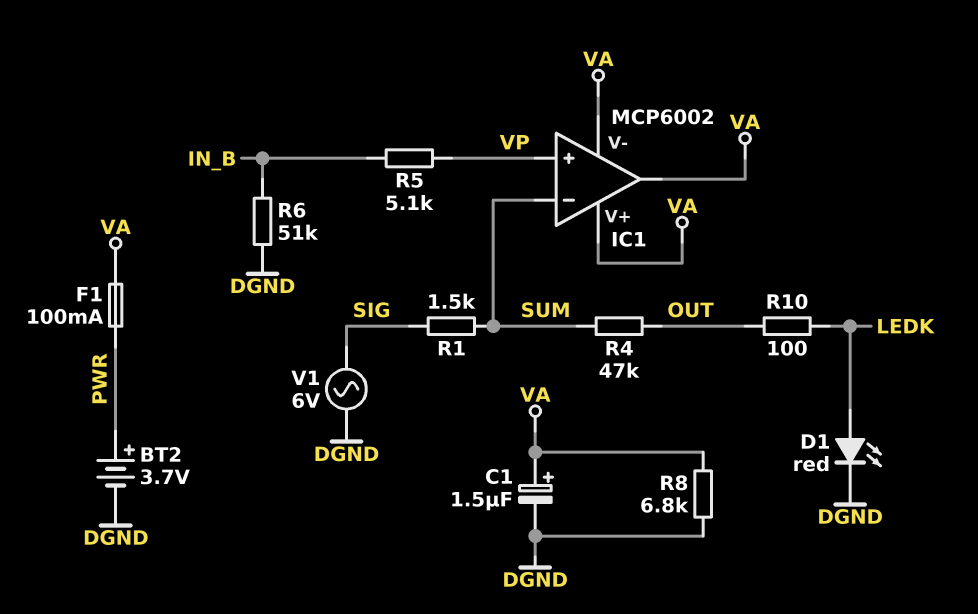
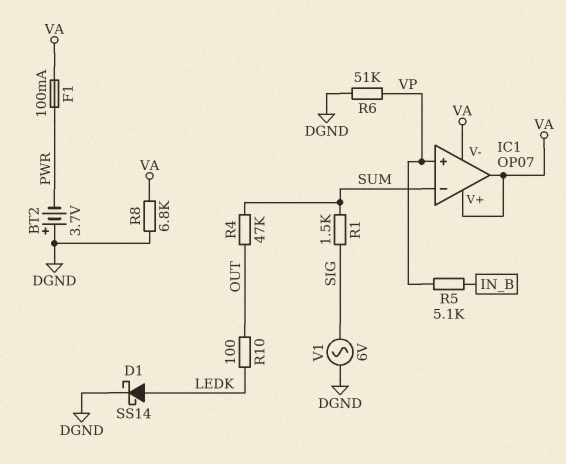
BT2: 3.7V (plus PWR, minus DGND) -> 3.7V (plus DGND, minus PWR)
C1: 1.5uF (plus VA, minus DGND) -> none
D1: LED red (A LEDK, K DGND) -> schottky SS14 (A LEDK, K DGND)
IC1: MCP6002 -> OP07
R6: 51k (DGND, IN_B) -> 51k (DGND, VP)

